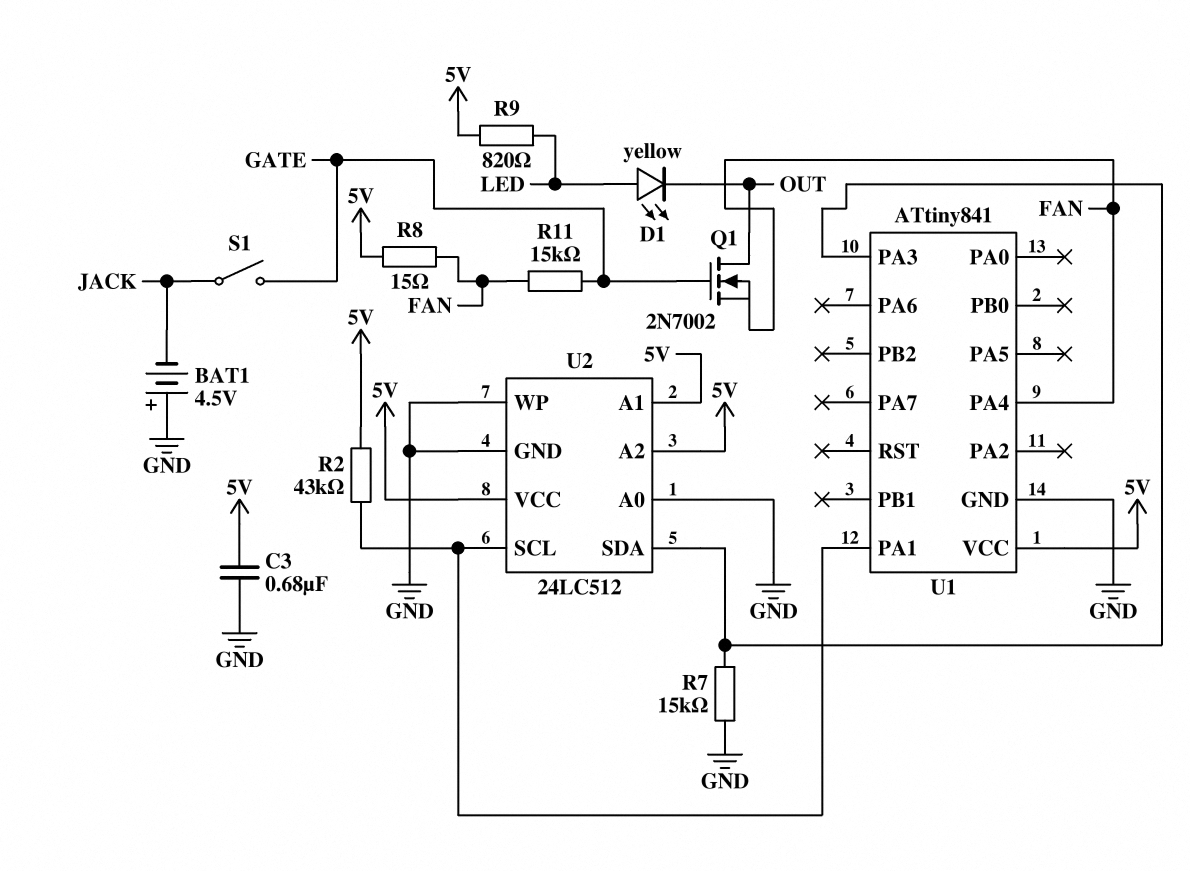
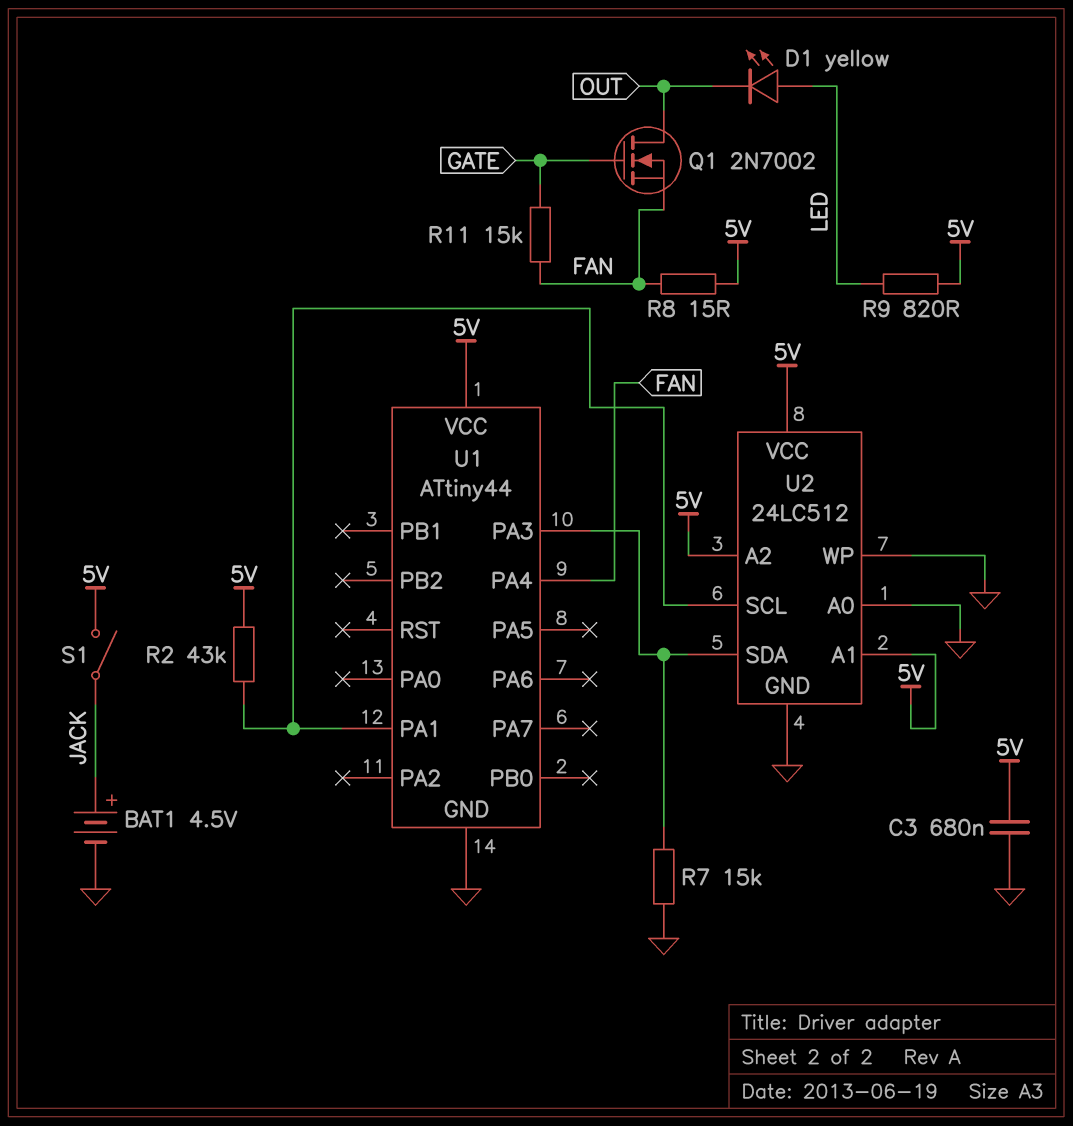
BAT1: 4.5V (plus GND, minus JACK) -> 4.5V (plus JACK, minus GND)
S1: switch (GATE, JACK) -> switch (5V, JACK)
U1: ATtiny841 -> ATtiny44

